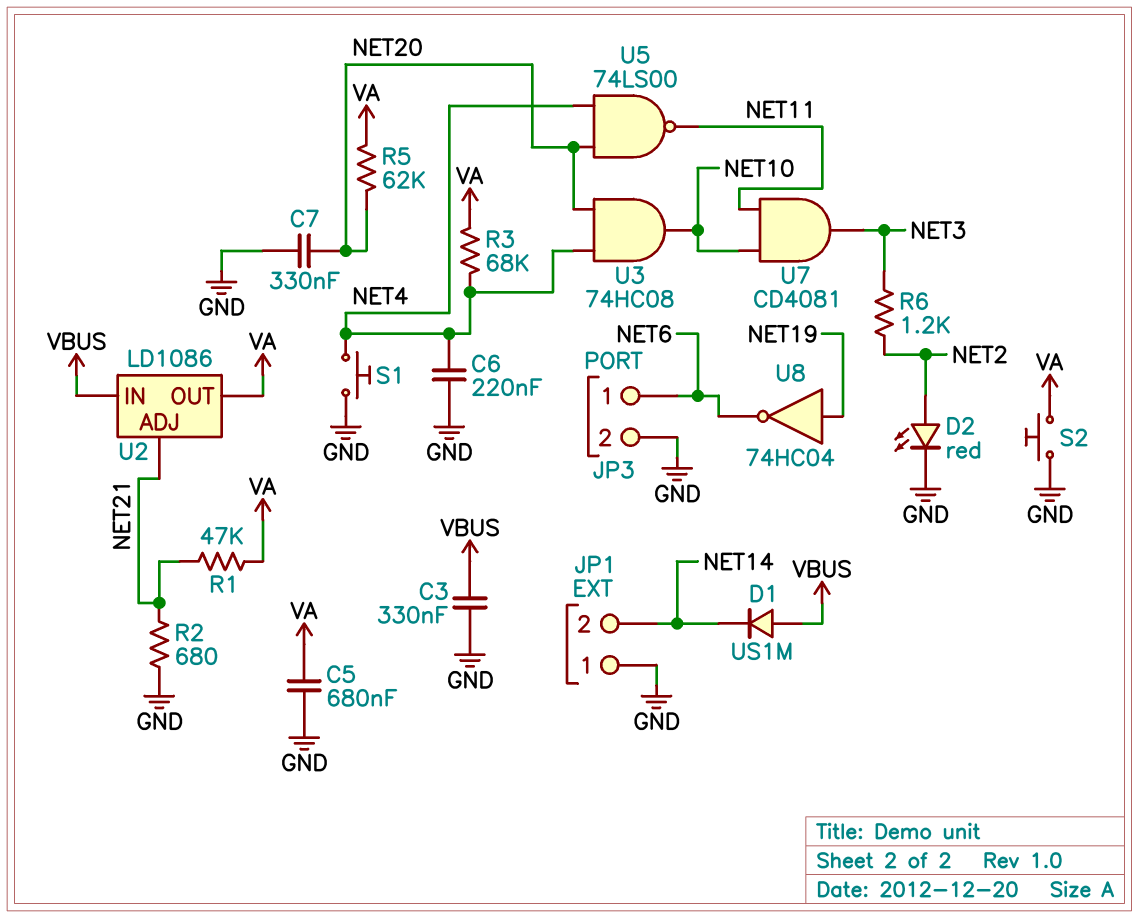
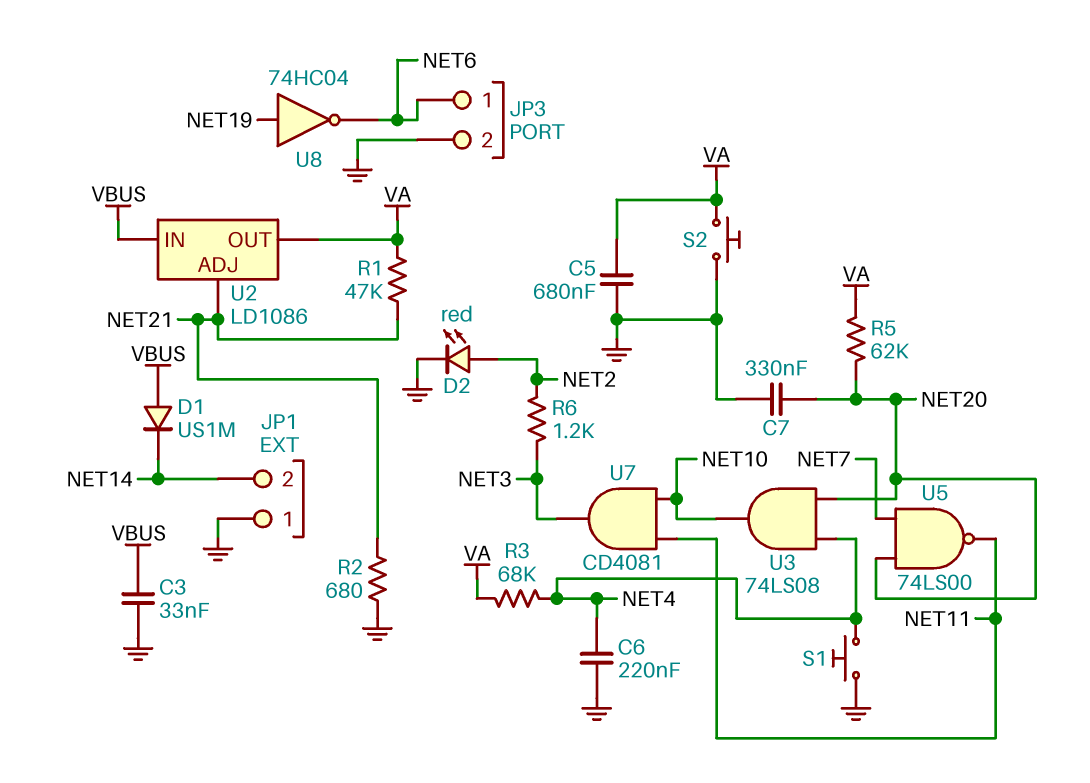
C3: 330nF (GND, VBUS) -> 33nF (GND, VBUS)
U3: AND 74HC08 (in NET4, in NET20, out NET10) -> AND 74LS08 (in NET4, in NET20, out NET10)
U5: NAND 74LS00 (in NET4, in NET20, out NET11) -> NAND 74LS00 (in NET7, in NET20, out NET11)

